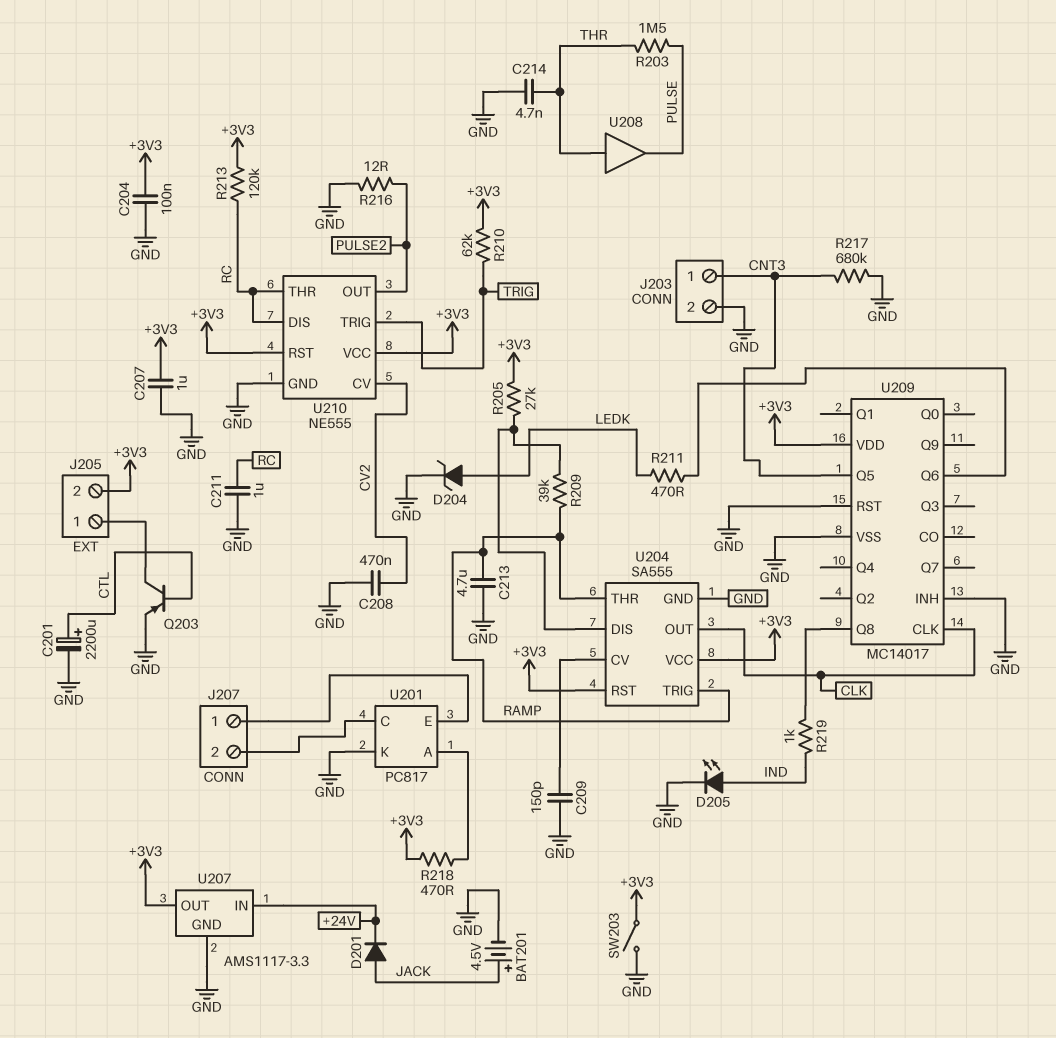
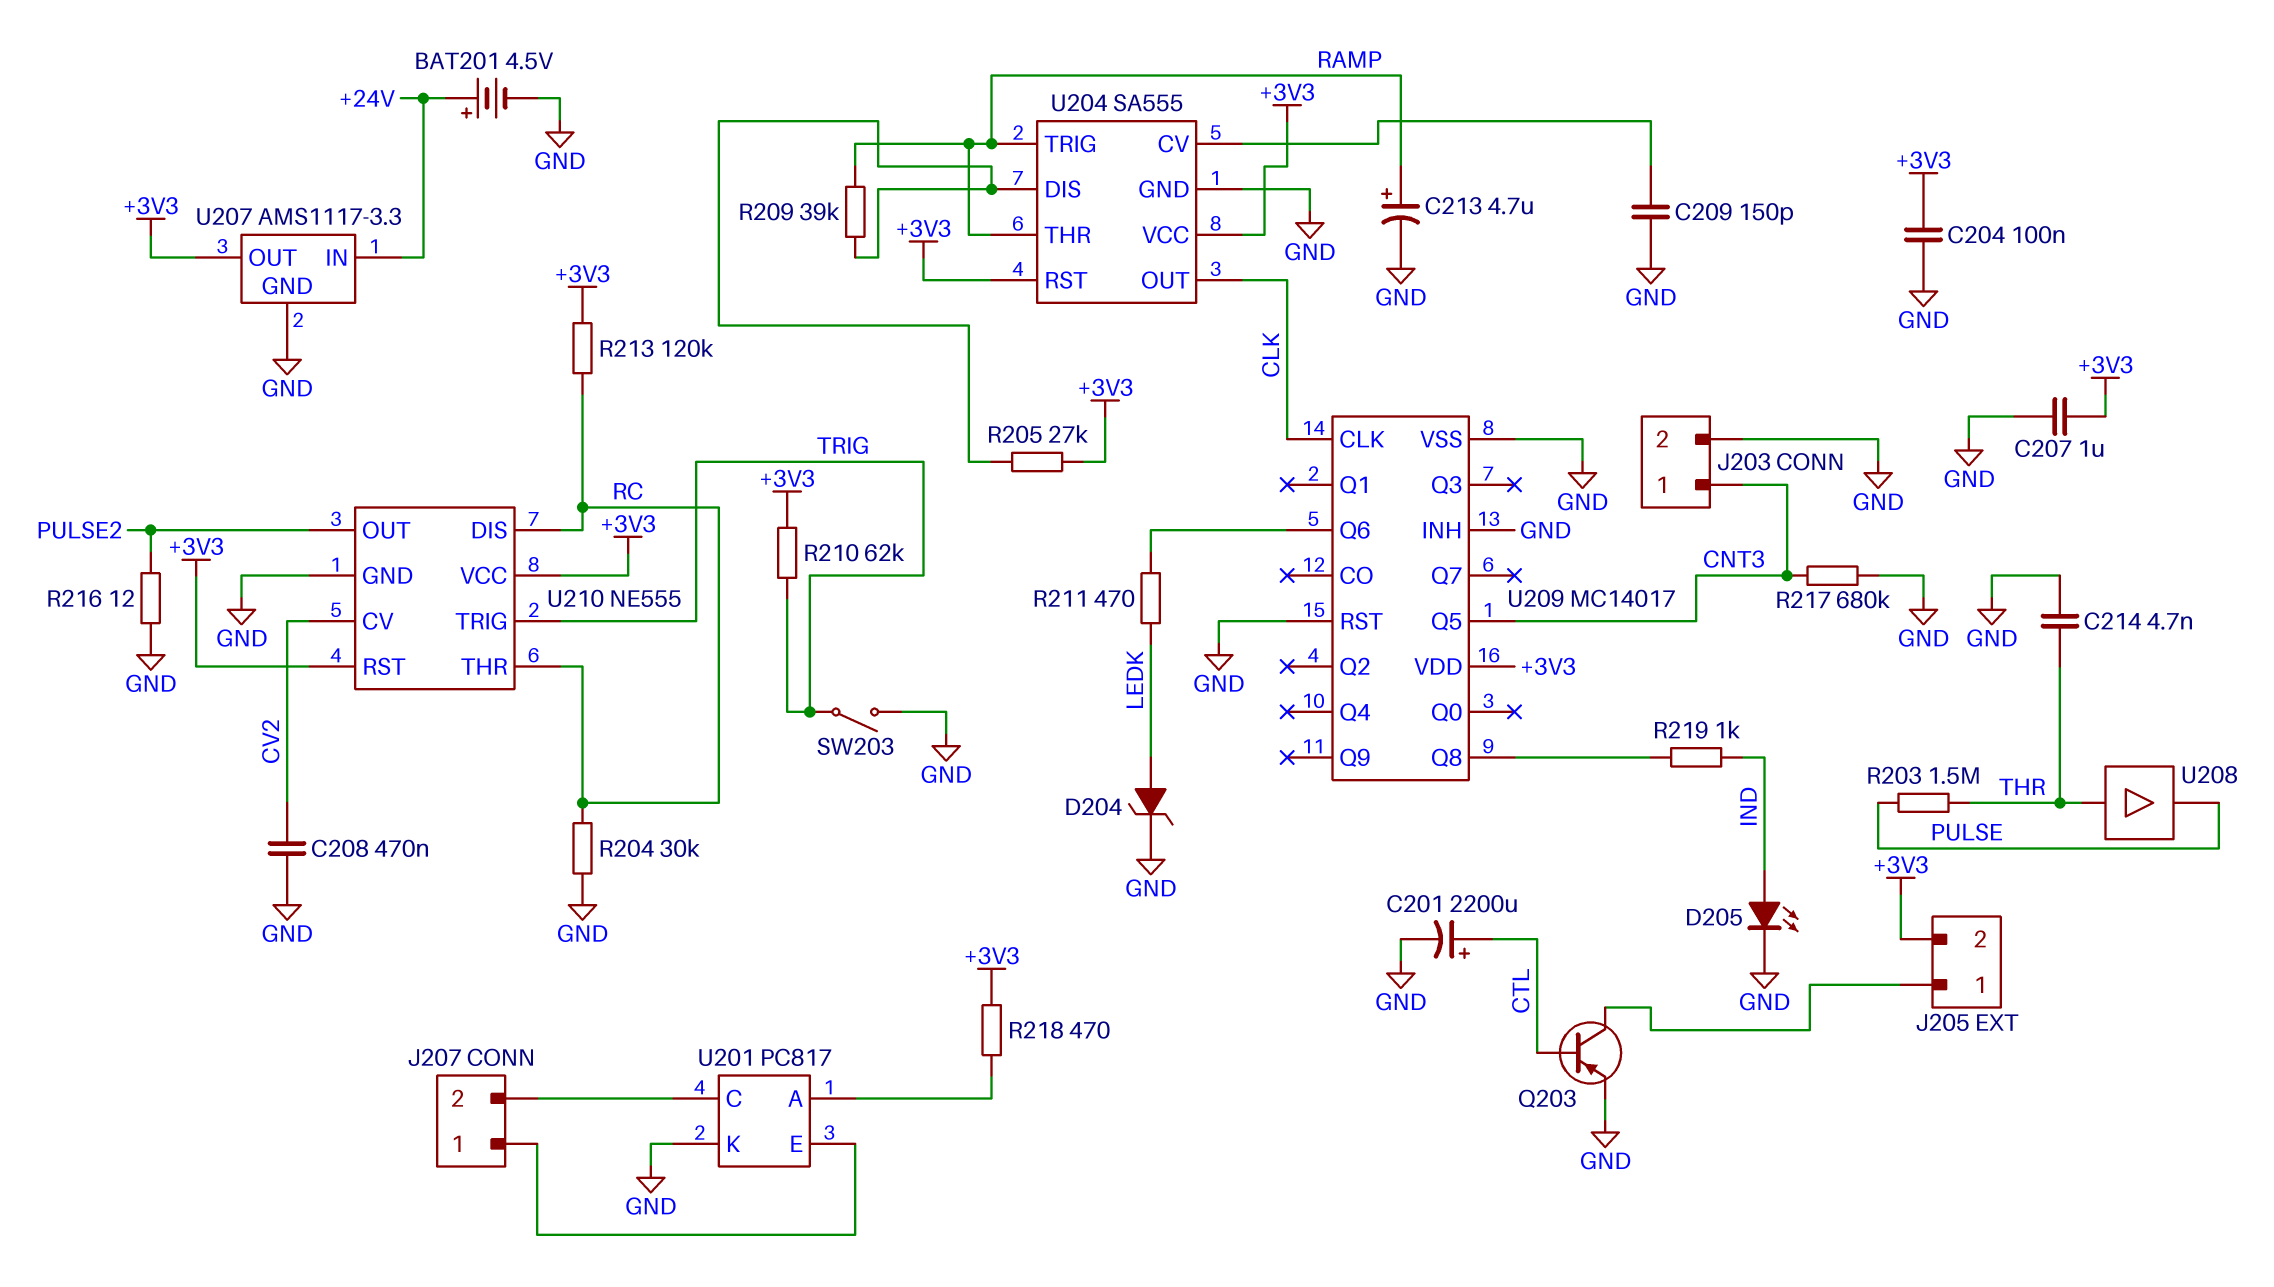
BAT201: 4.5V (plus JACK, minus GND) -> 4.5V (plus +24V, minus GND)
C211: 1uF (GND, RC) -> none
C213: 4.7uF (GND, RAMP) -> 4.7uF (plus RAMP, minus GND)
D201: diode (A JACK, K +24V) -> none
R204: none -> 30k (GND, RC)
SW203: switch (+3V3, GND) -> switch (GND, TRIG)

